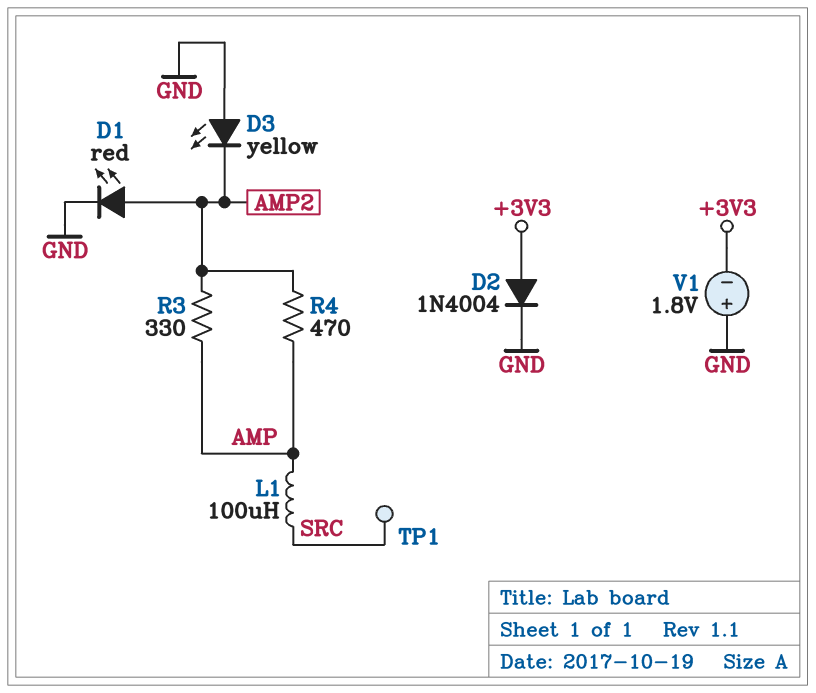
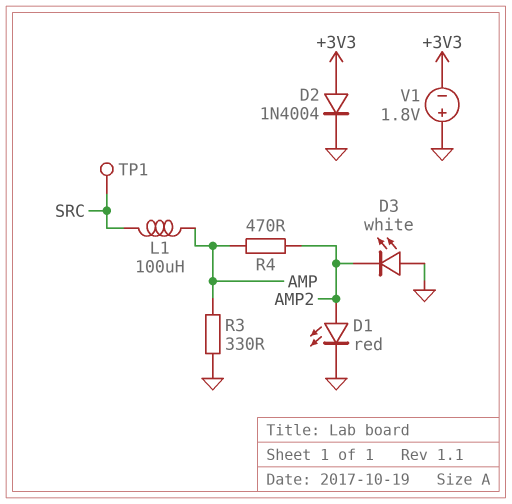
D3: LED yellow (A GND, K AMP2) -> LED white (A GND, K AMP2)
R3: 330 (AMP, AMP2) -> 330 (AMP, GND)

